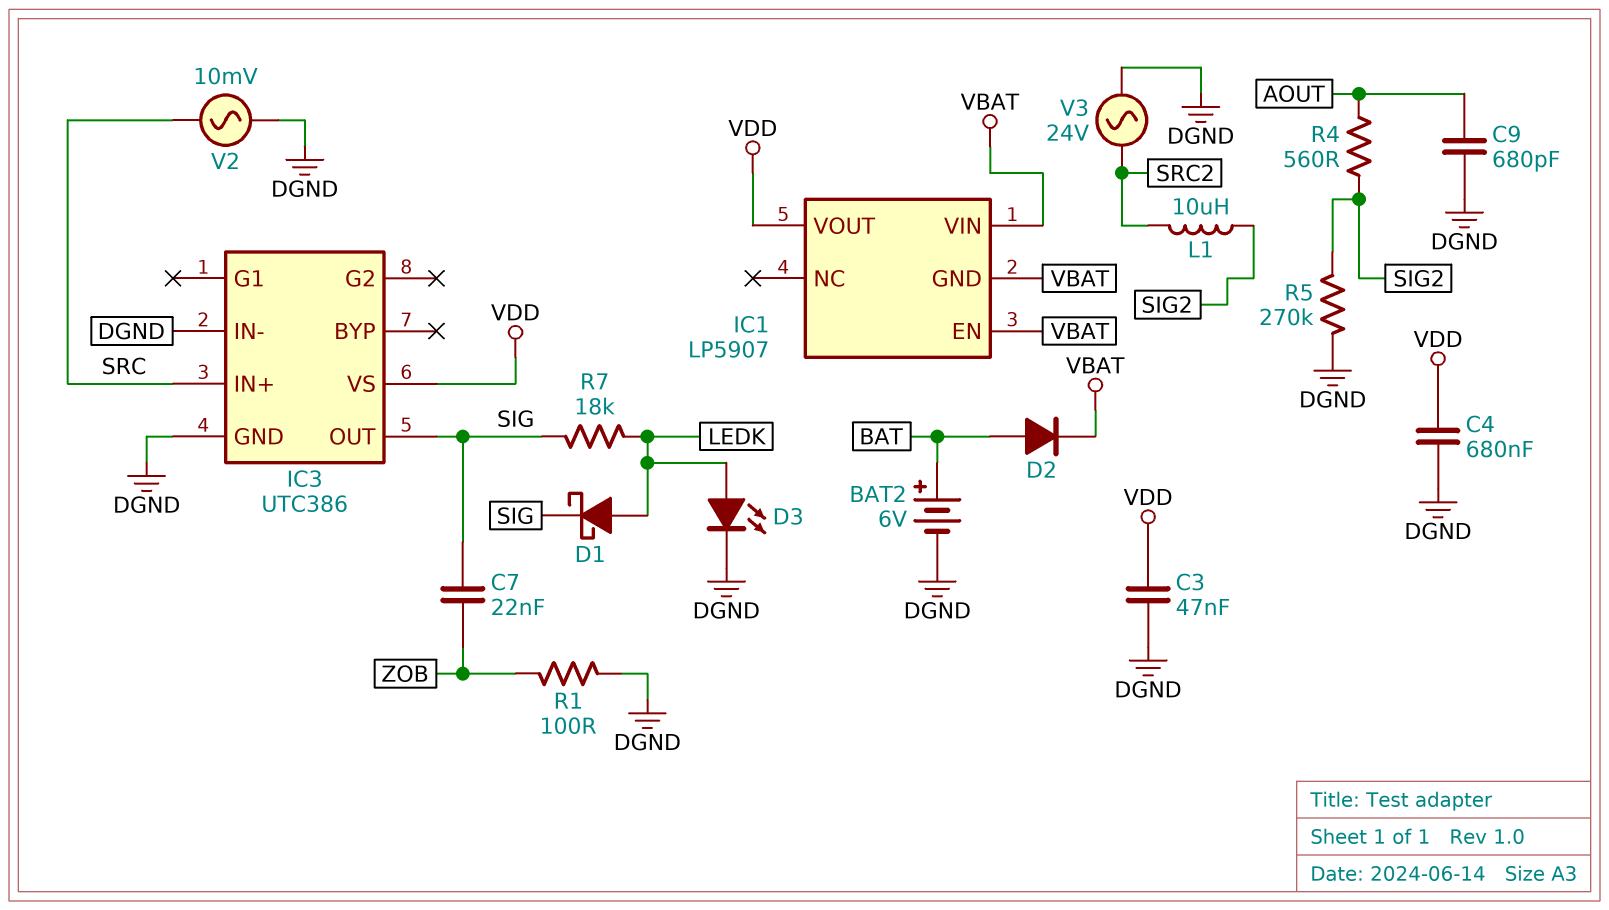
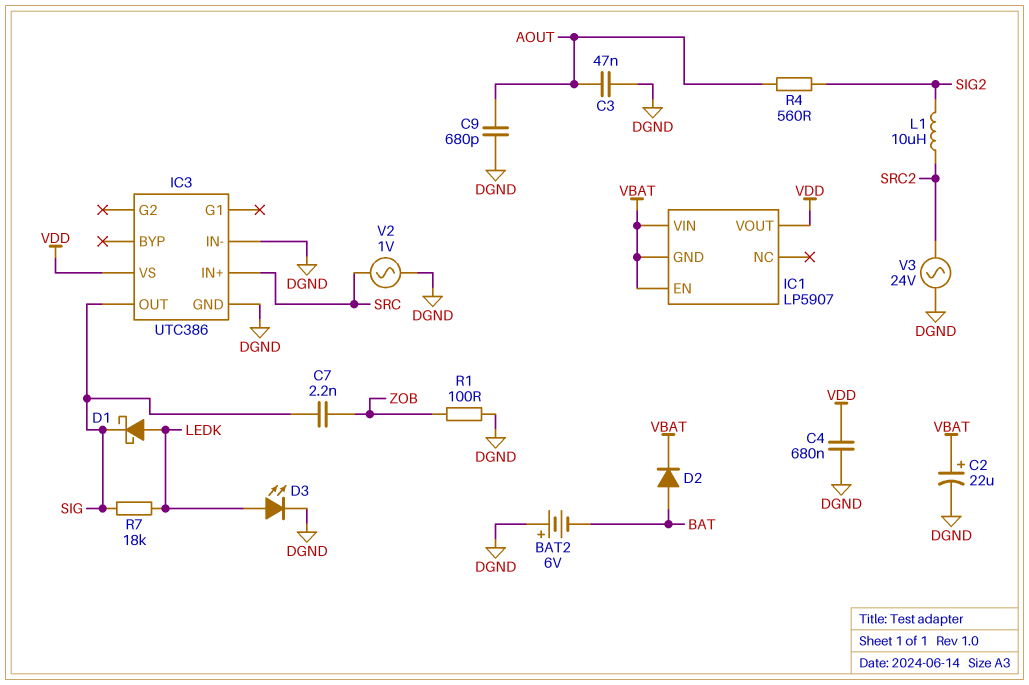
BAT2: 6V (plus BAT, minus DGND) -> 6V (plus DGND, minus BAT)
C2: none -> 22uF (plus VBAT, minus DGND)
C3: 47nF (DGND, VDD) -> 47nF (AOUT, DGND)
C7: 22nF (SIG, ZOB) -> 2.2nF (SIG, ZOB)
R5: 270k (DGND, SIG2) -> none
V2: AC 10mV (DGND, SRC) -> AC 1V (DGND, SRC)

